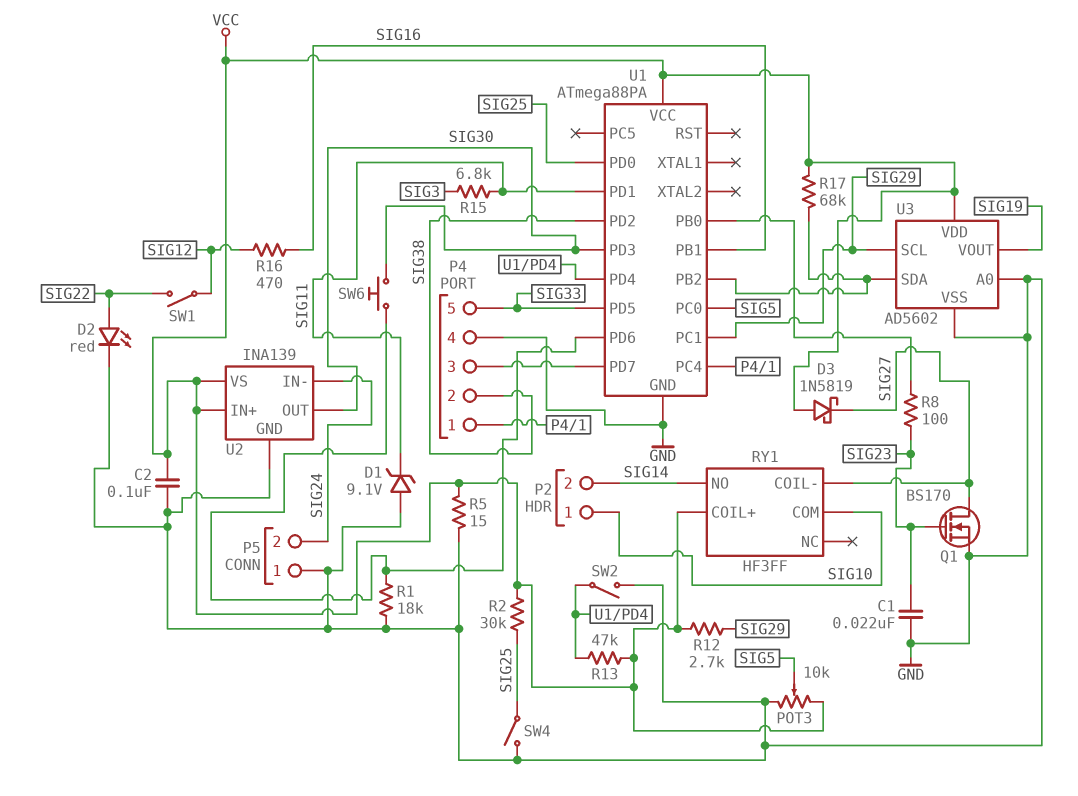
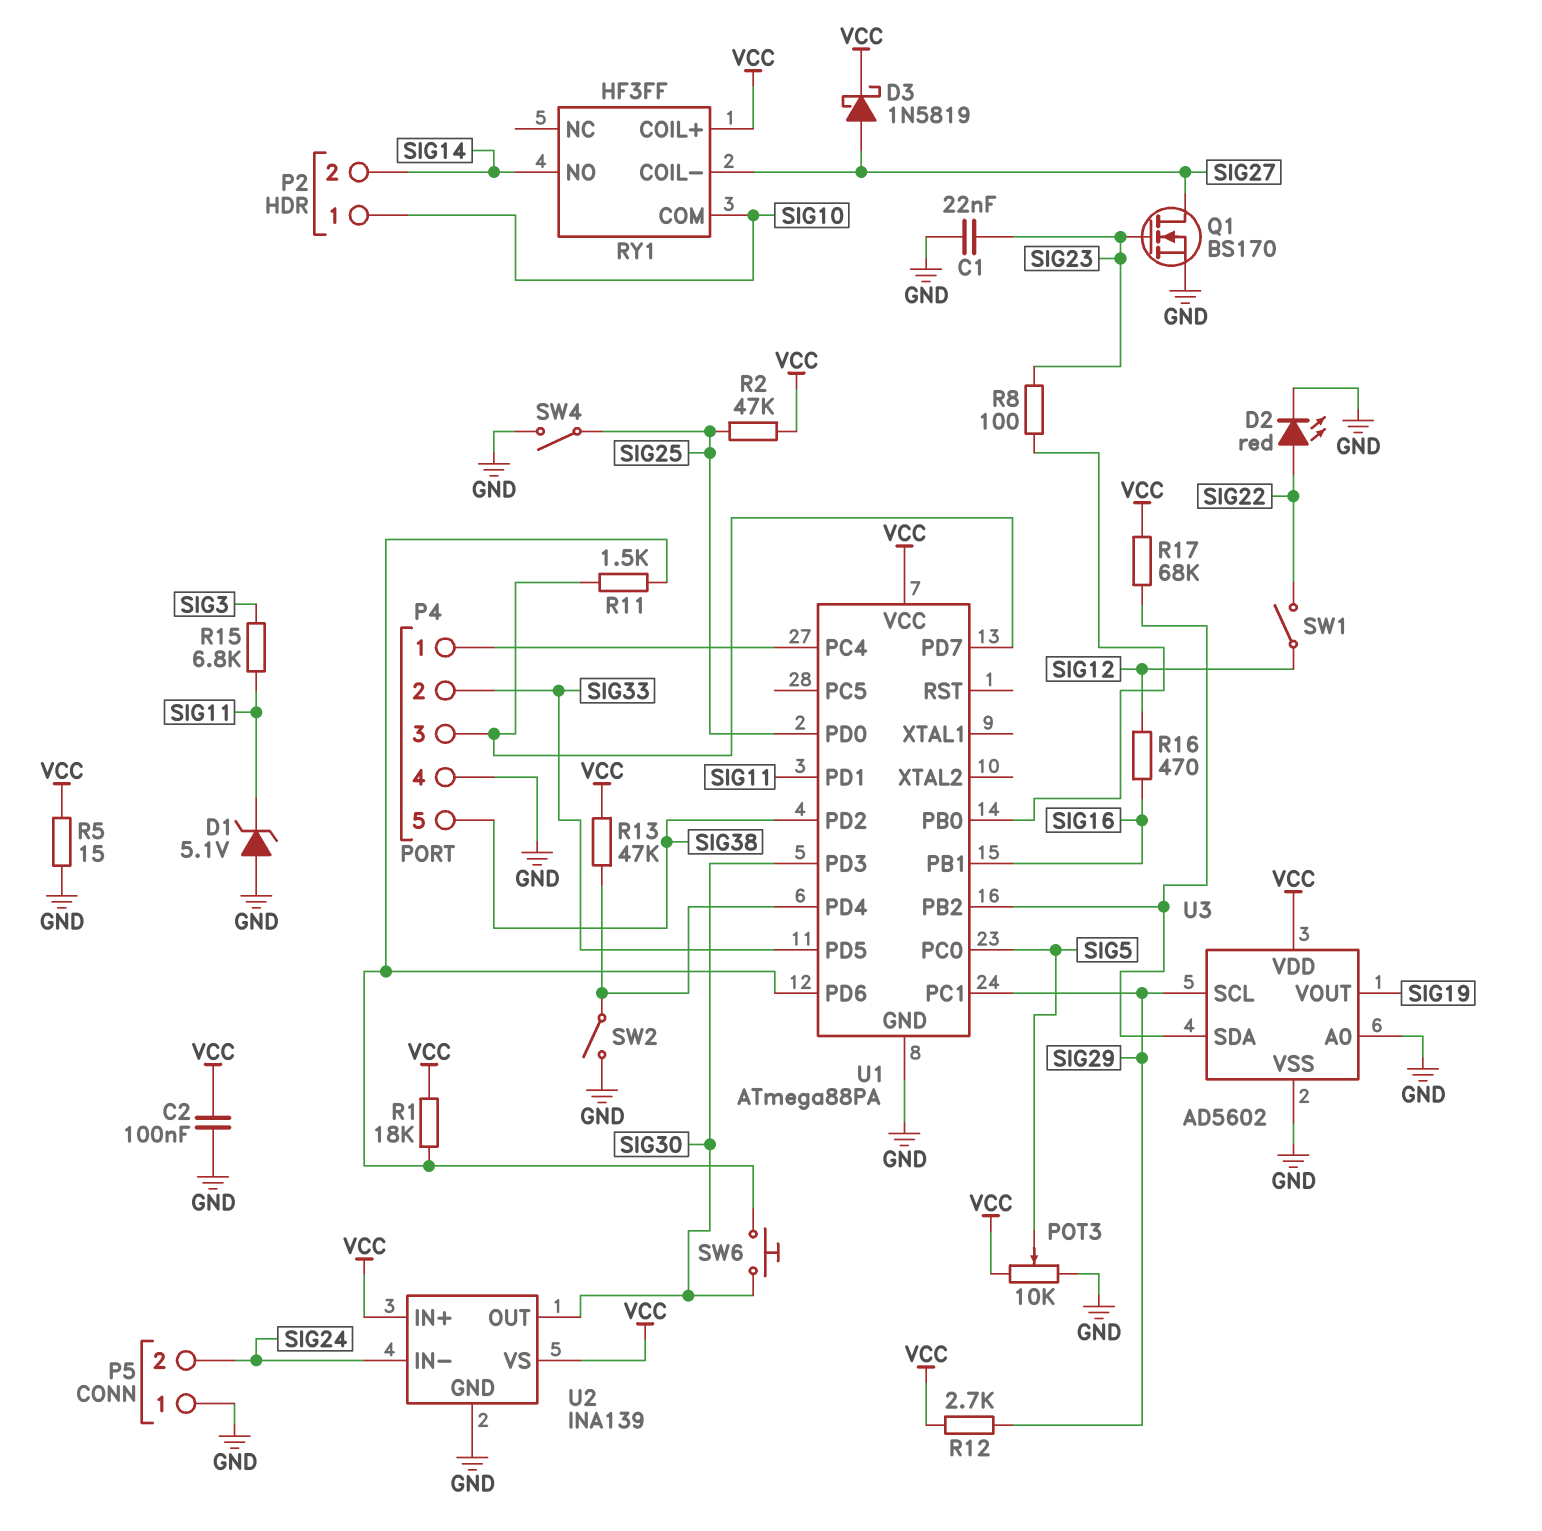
D1: zener 9.1V (A GND, K SIG11) -> zener 5.1V (A GND, K SIG11)
D3: schottky 1N5819 (A VCC, K SIG27) -> schottky 1N5819 (A SIG27, K VCC)
P4 pin 2: SIG38 -> SIG33
P4 pin 5: SIG33 -> SIG38
R1: 18k (GND, U1/PD6) -> 18k (U1/PD6, VCC)
R2: 30k (SIG25, VCC) -> 47k (SIG25, VCC)
R11: none -> 1.5k (P4/3, U1/PD6)

